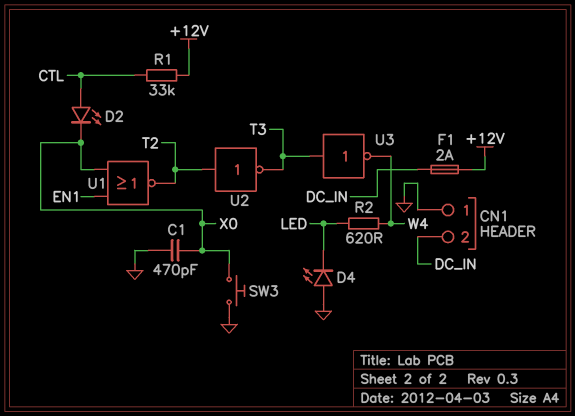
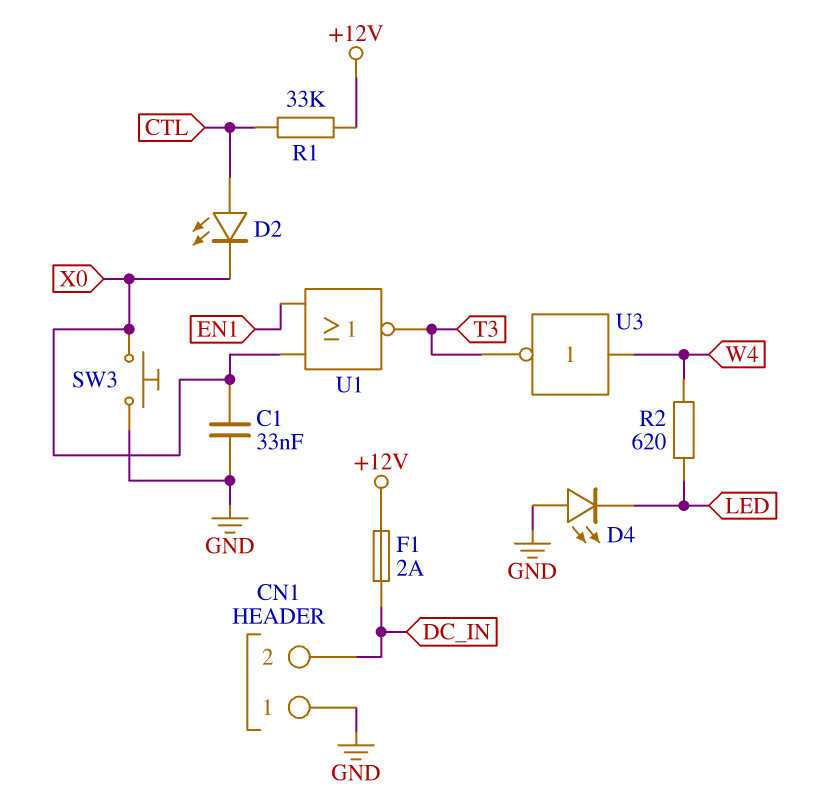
C1: 470pF (GND, X0) -> 33nF (GND, X0)
U1: NOR (in EN1, in X0, out T2) -> NOR (in EN1, in X0, out T3)
U2: NOT (in T2, out T3) -> none
U3: NOT (in T3, out W4) -> NOT (in W4, out T3)

